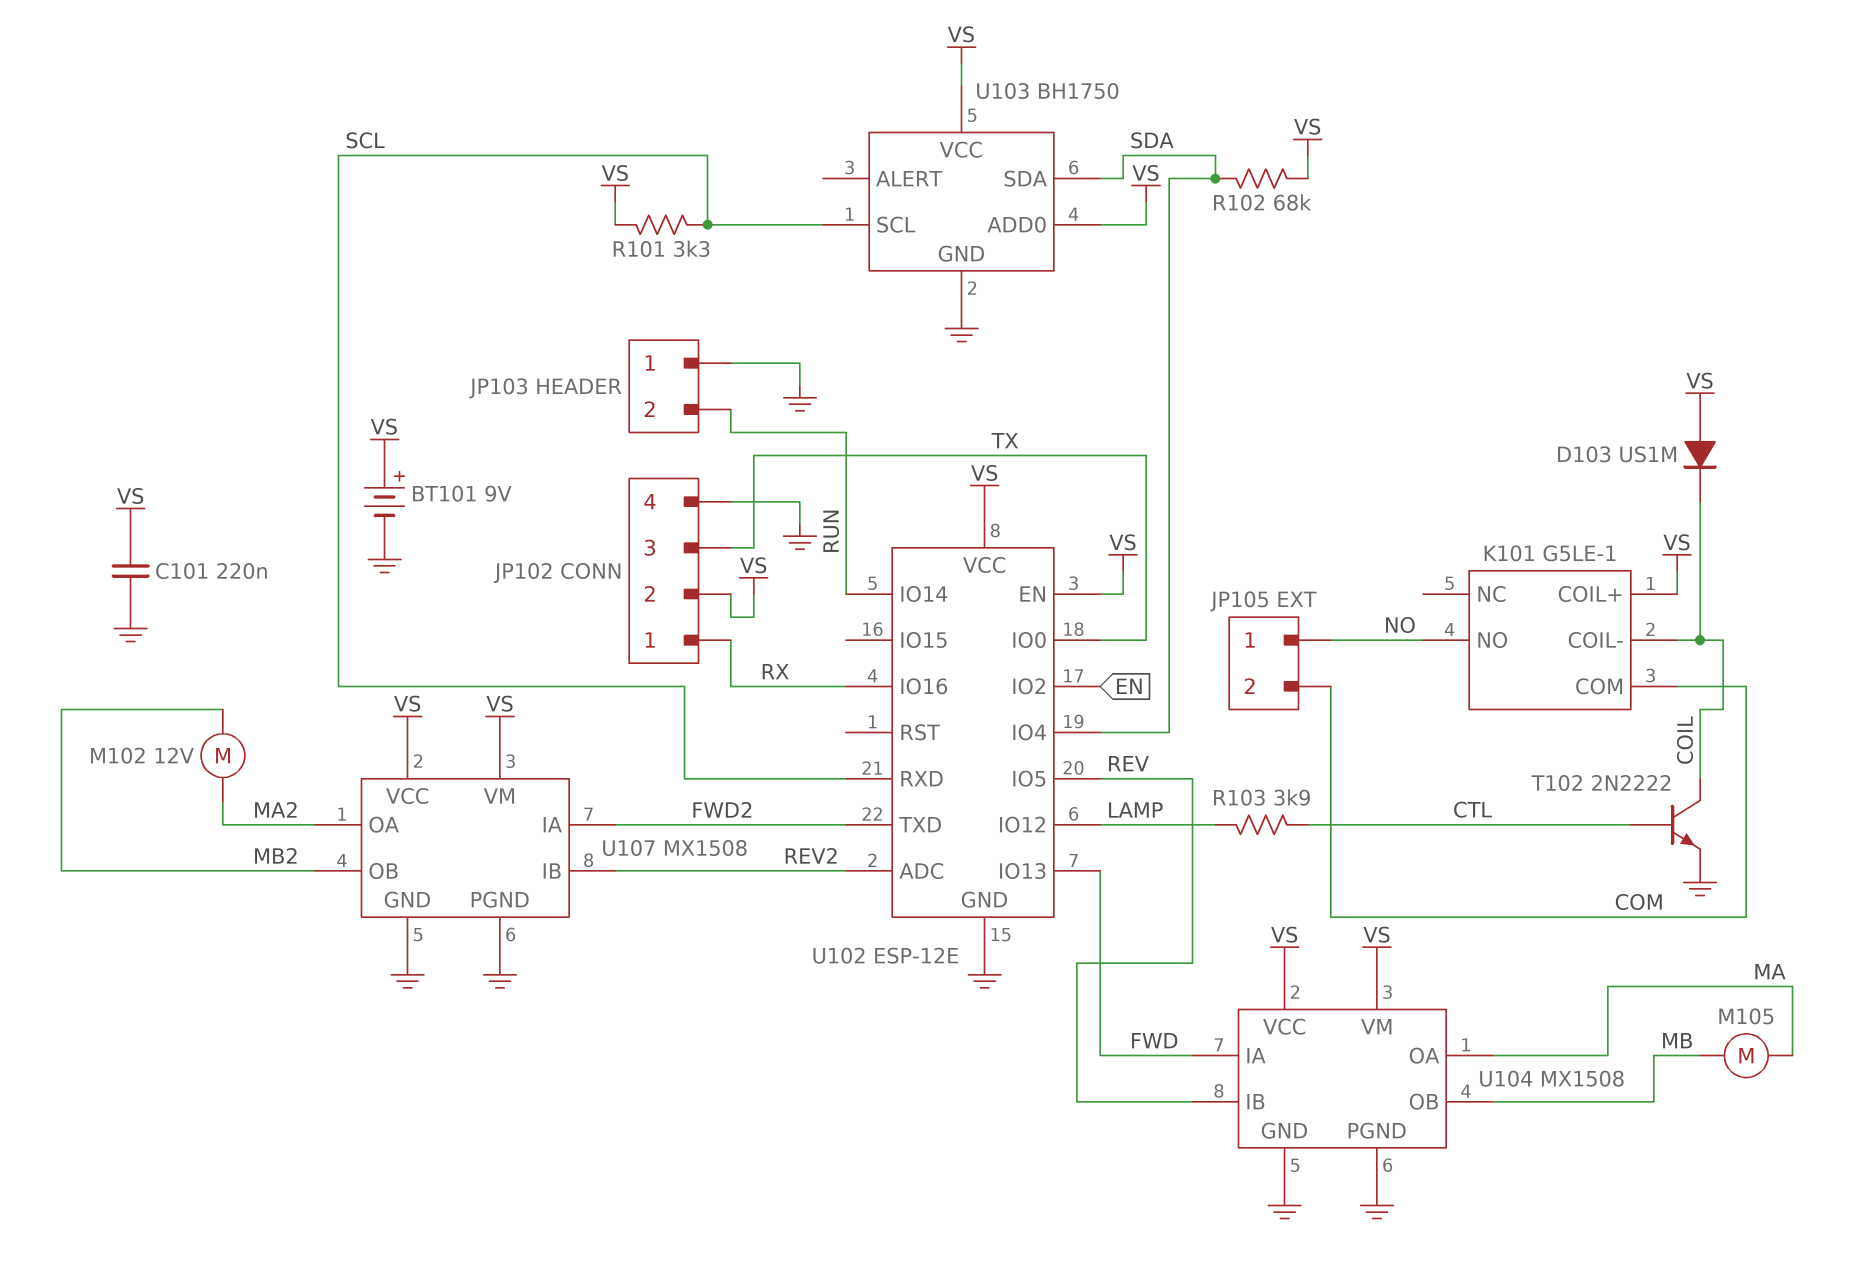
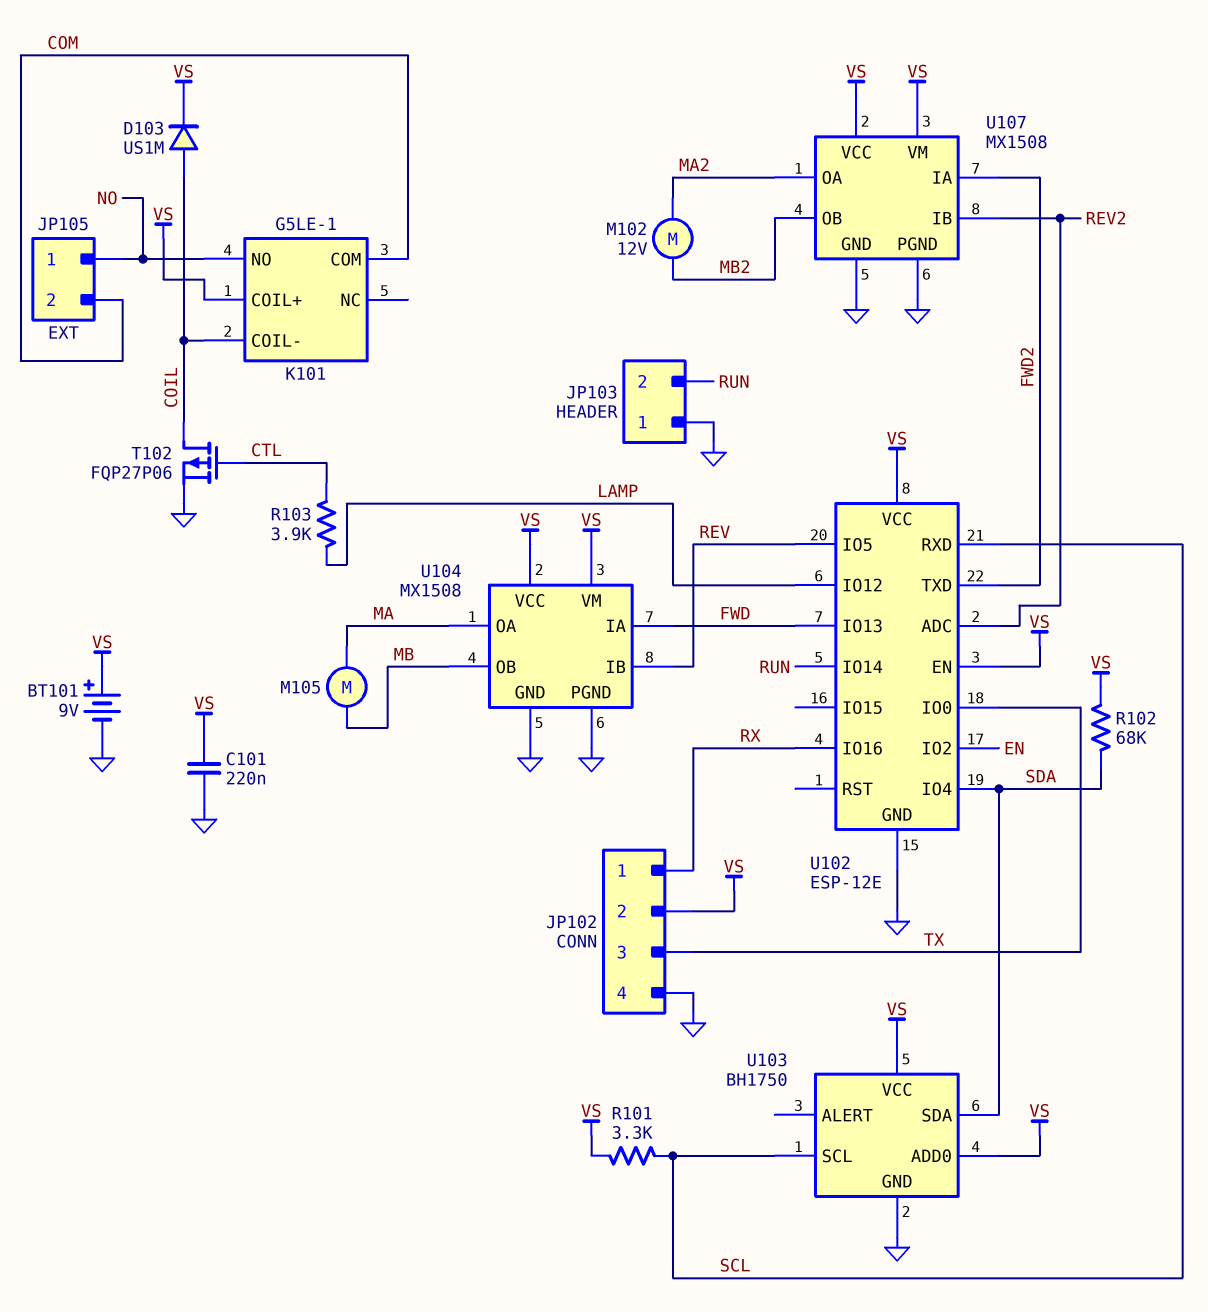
D103: diode US1M (A VS, K COIL) -> diode US1M (A COIL, K VS)
T102: NPN 2N2222 (B CTL, C COIL, E GND) -> PMOS FQP27P06 (G CTL, D COIL, S GND)

